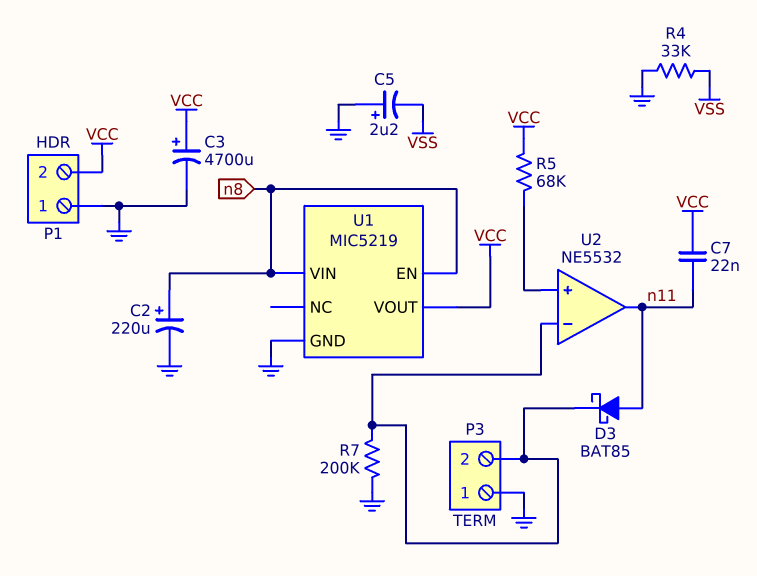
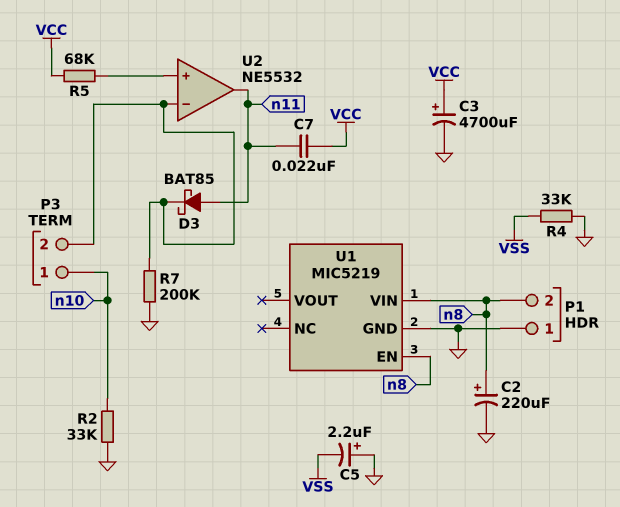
P1 pin 2: VCC -> n8
P3 pin 1: GND -> n10
R2: none -> 33k (GND, n10)
U1 pin VOUT: VCC -> none

